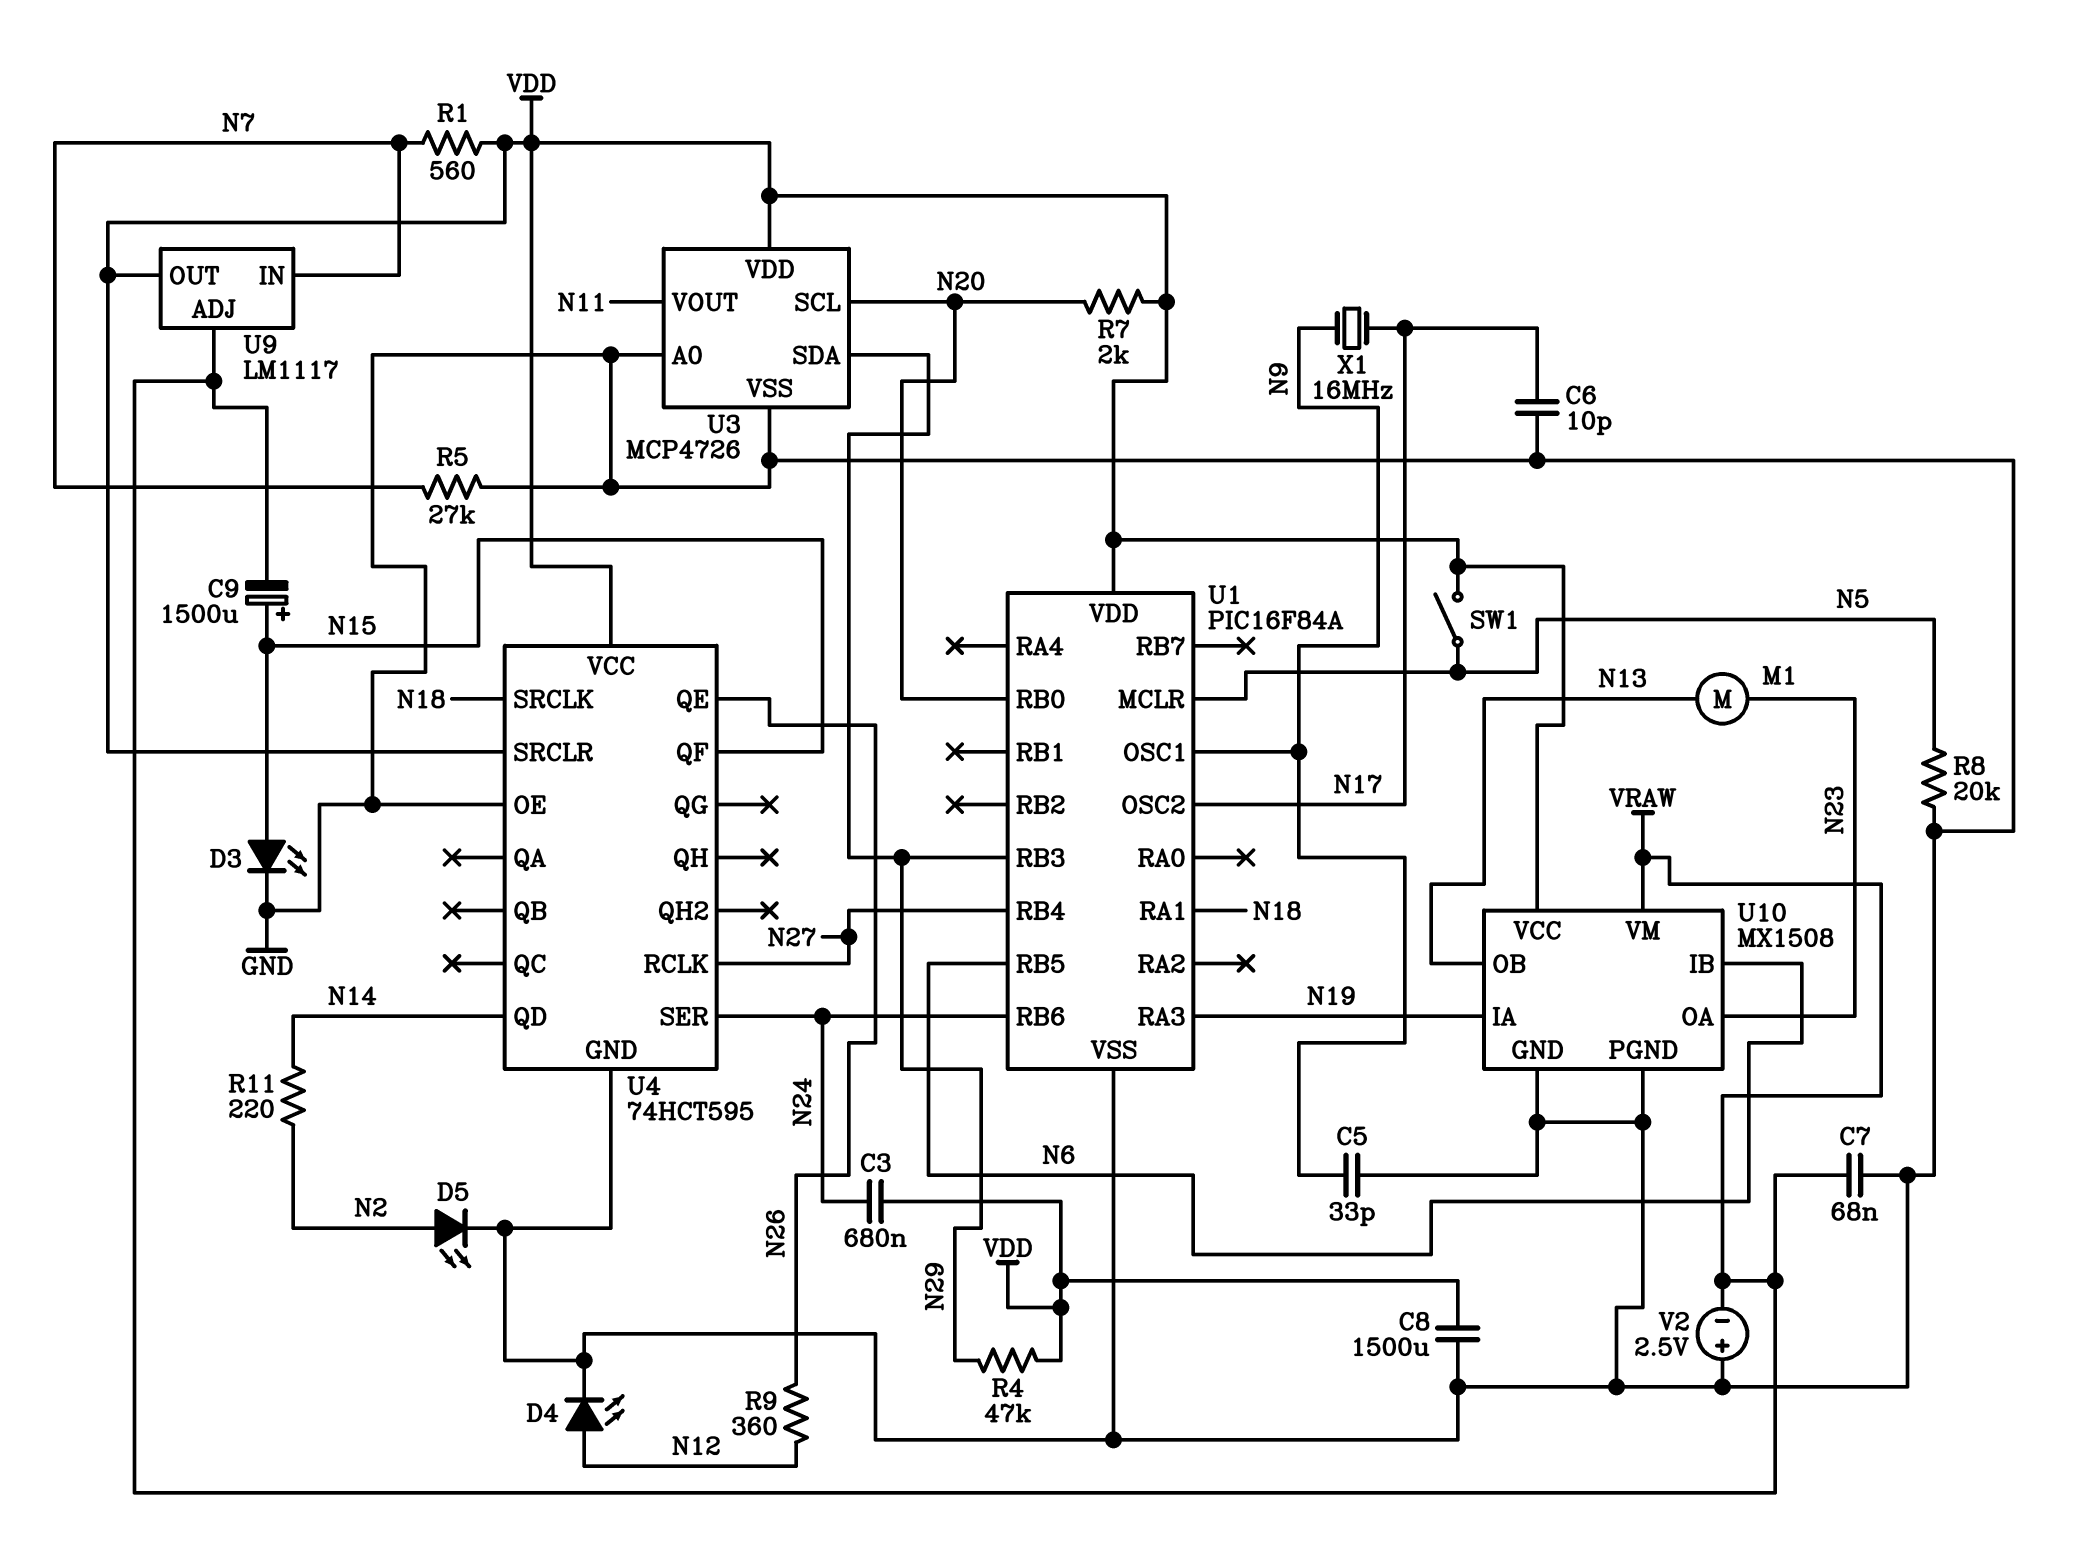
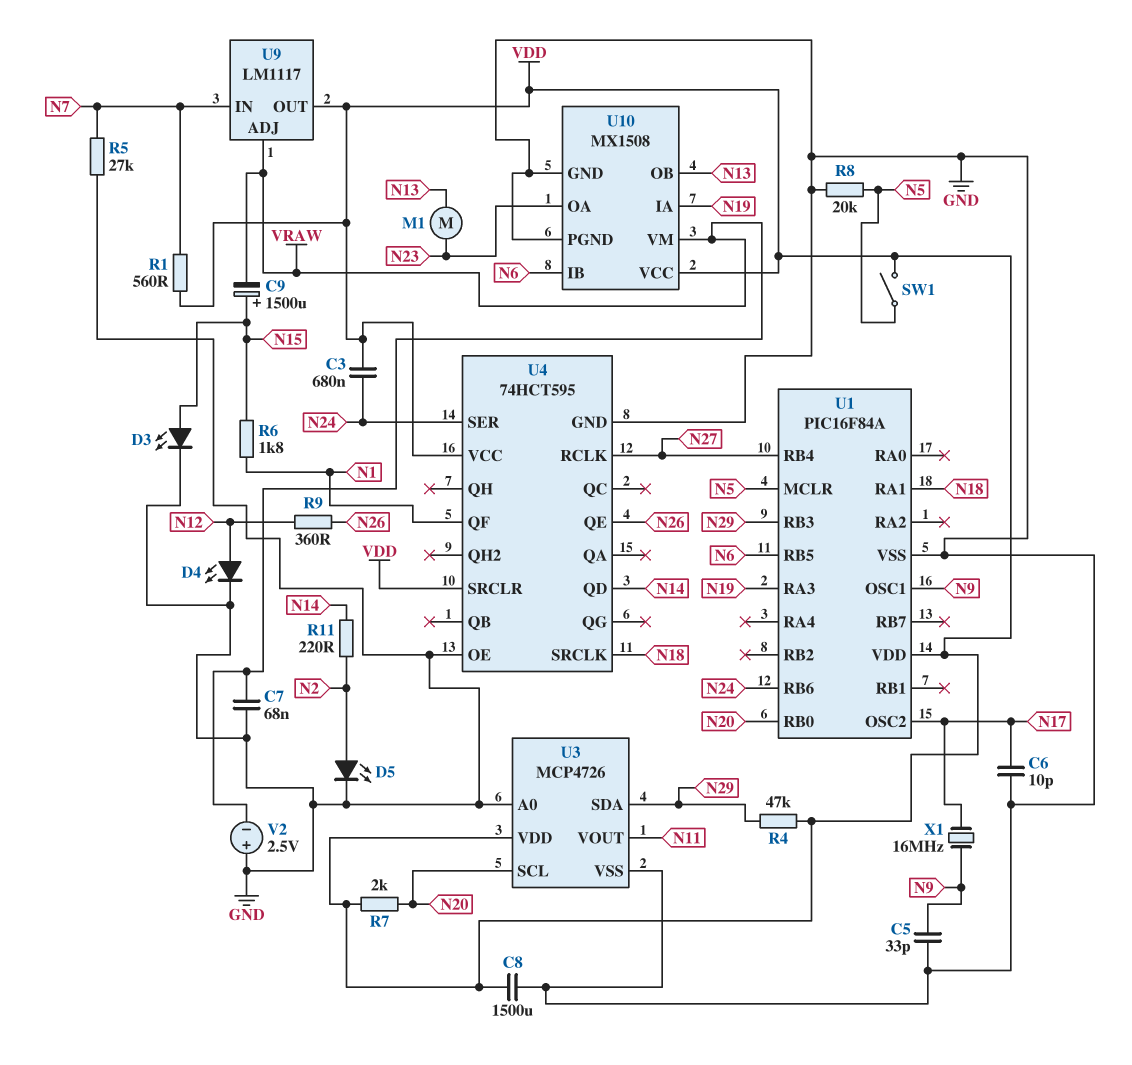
R6: none -> 1.8k (N1, N15)
U4 pin QF: N15 -> N1

